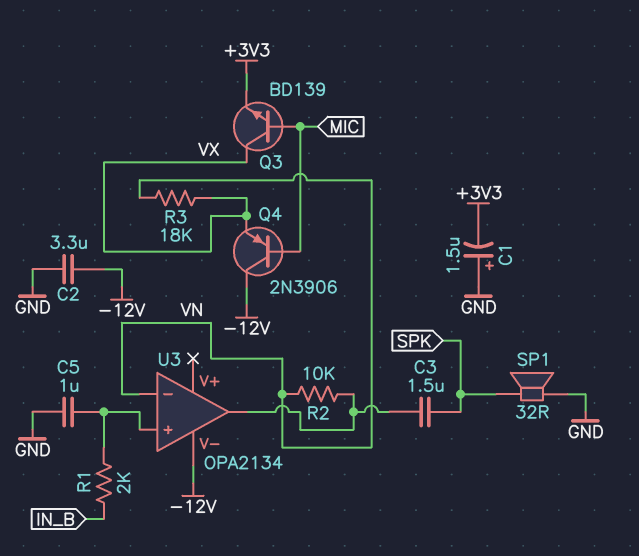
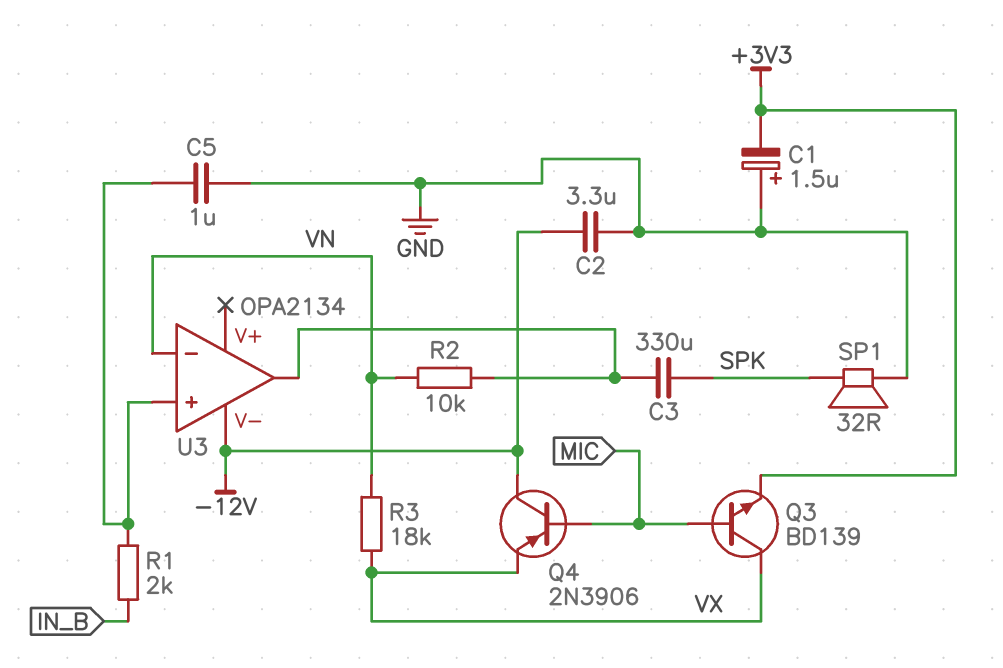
C3: 1.5uF (SPK, U3/out) -> 330uF (SPK, U3/out)

